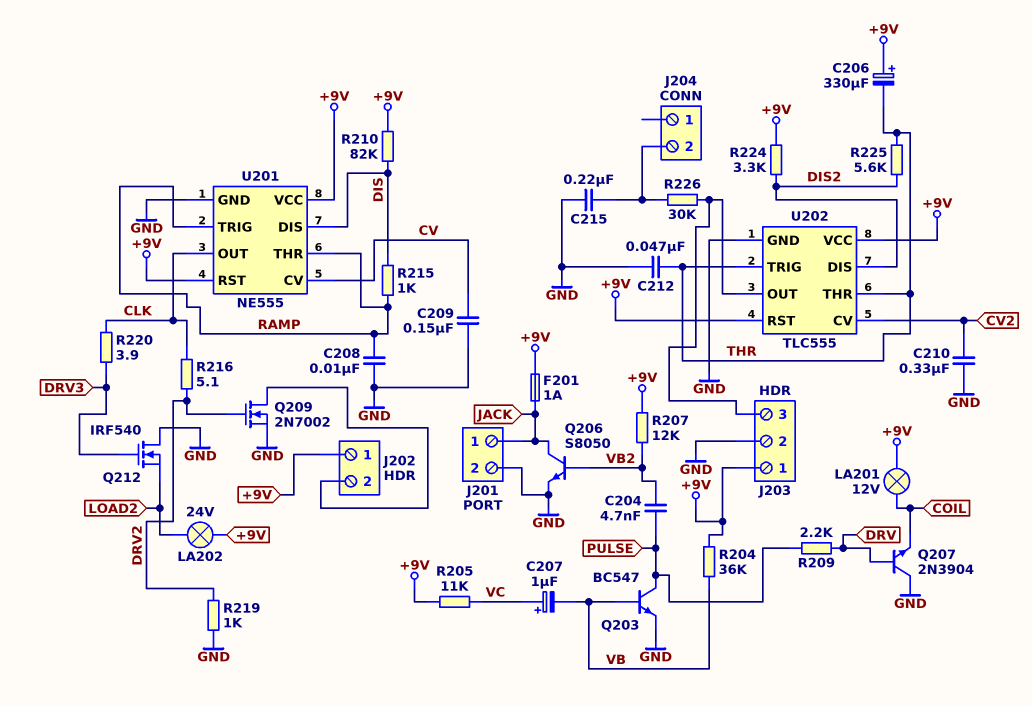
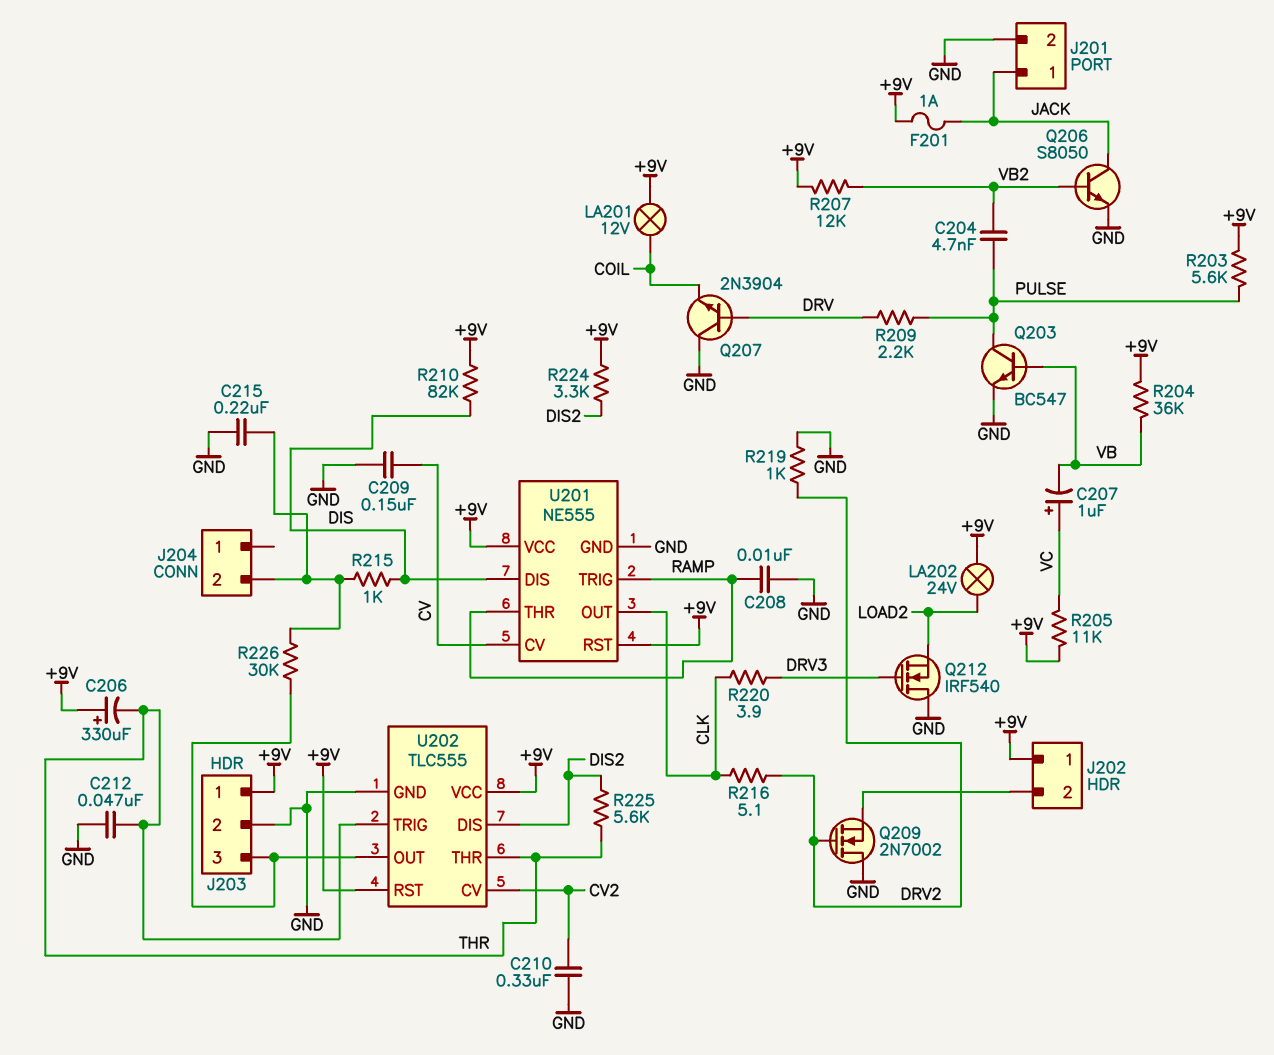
Q209: NMOS 2N7002 (G DRV2, D J202/2, S GND) -> NMOS 2N7002 (G DRV2, D GND, S J202/2)
R203: none -> 5.6k (+9V, PULSE)
R215: 1k (DIS, RAMP) -> 1k (DIS, J204/2)

